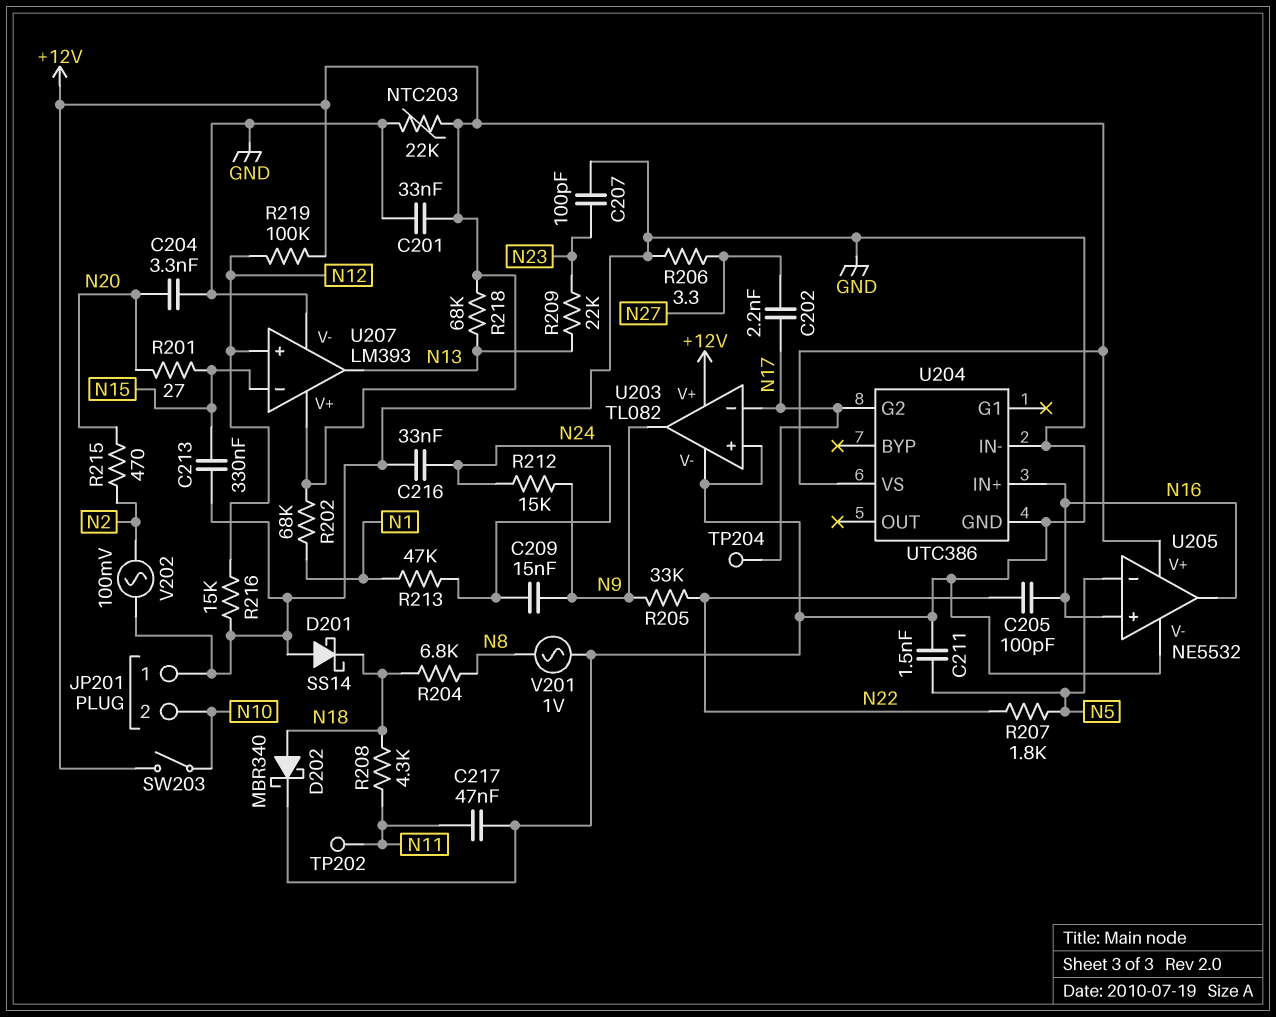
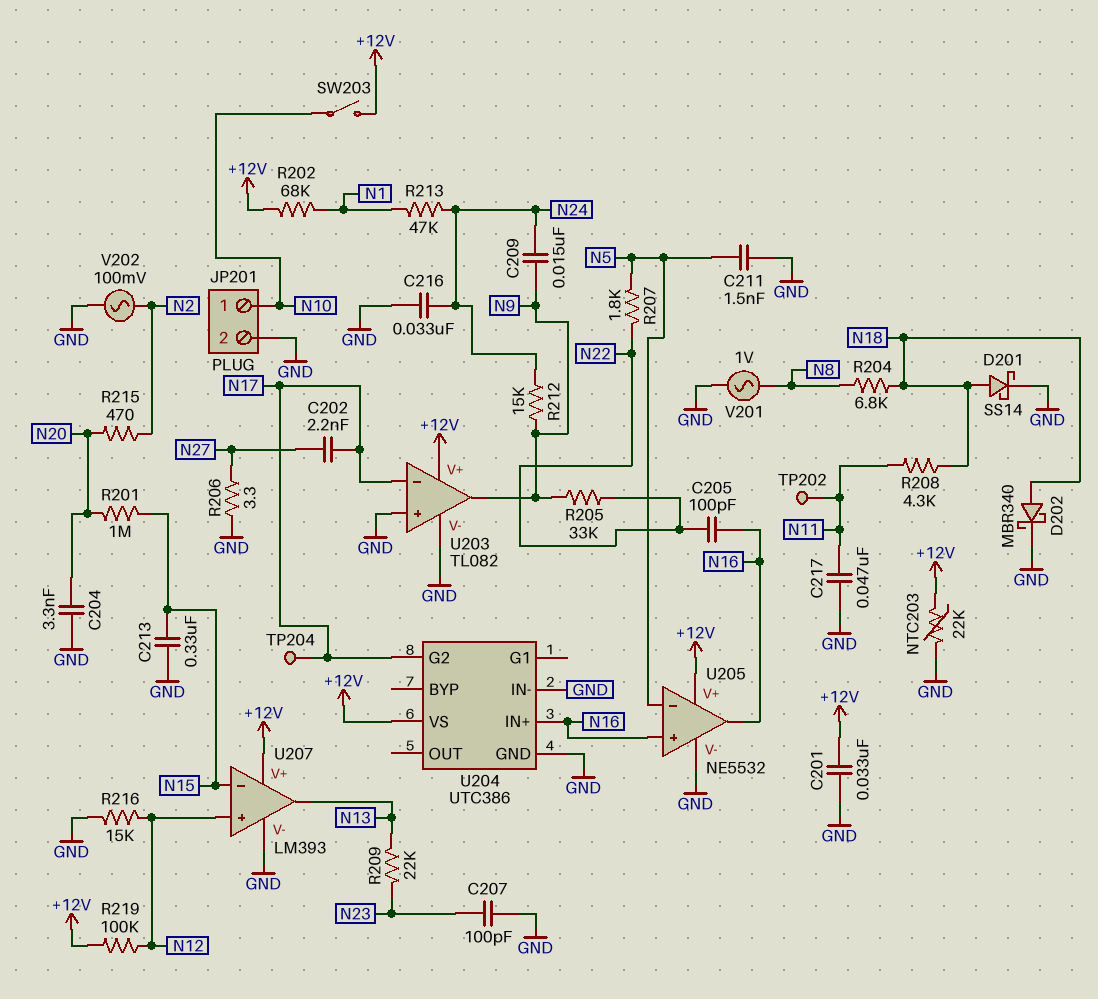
D201: schottky SS14 (A GND, K N18) -> schottky SS14 (A N18, K GND)
JP201 pin 1: GND -> N10
JP201 pin 2: N10 -> GND
R201: 27 (N15, N20) -> 1M (N15, N20)
R218: 68k (+12V, N13) -> none

